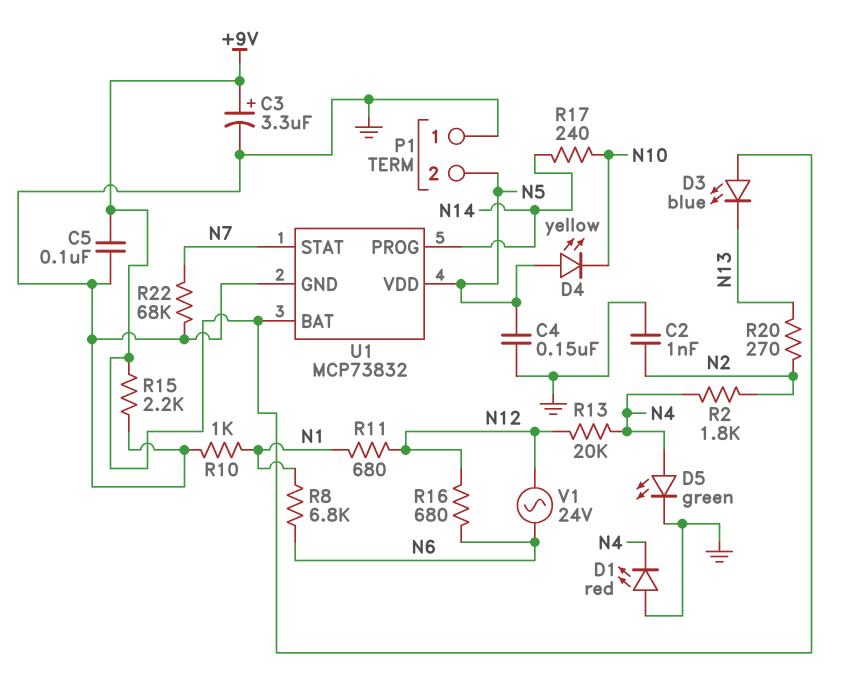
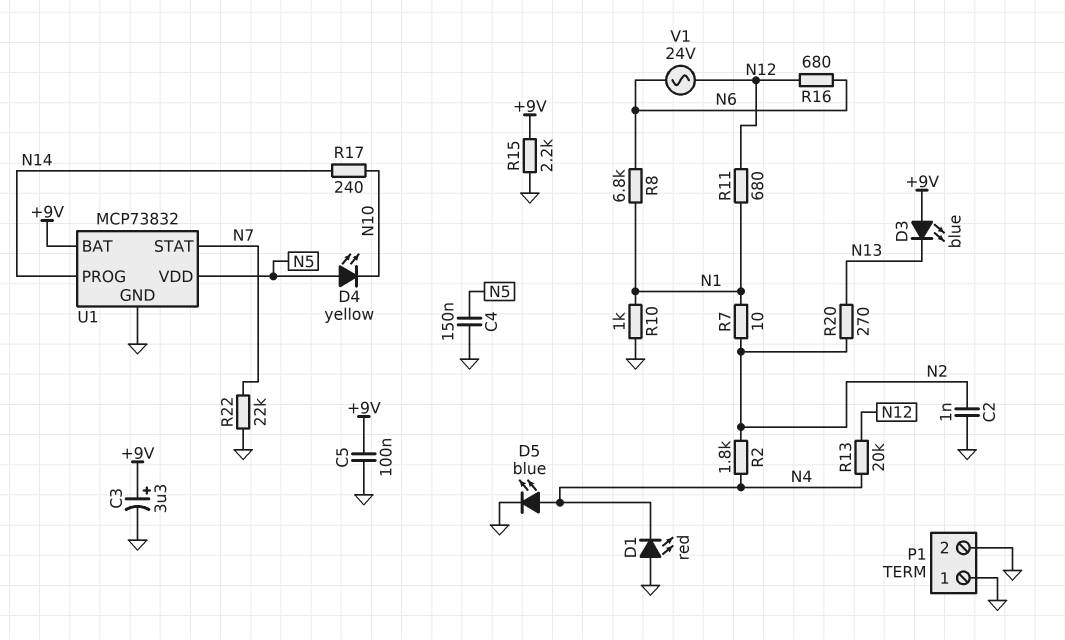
D5: LED green (A N4, K GND) -> LED blue (A N4, K GND)
P1 pin 2: N5 -> GND
R7: none -> 10 (N1, N2)
R22: 68k (GND, N7) -> 22k (GND, N7)

